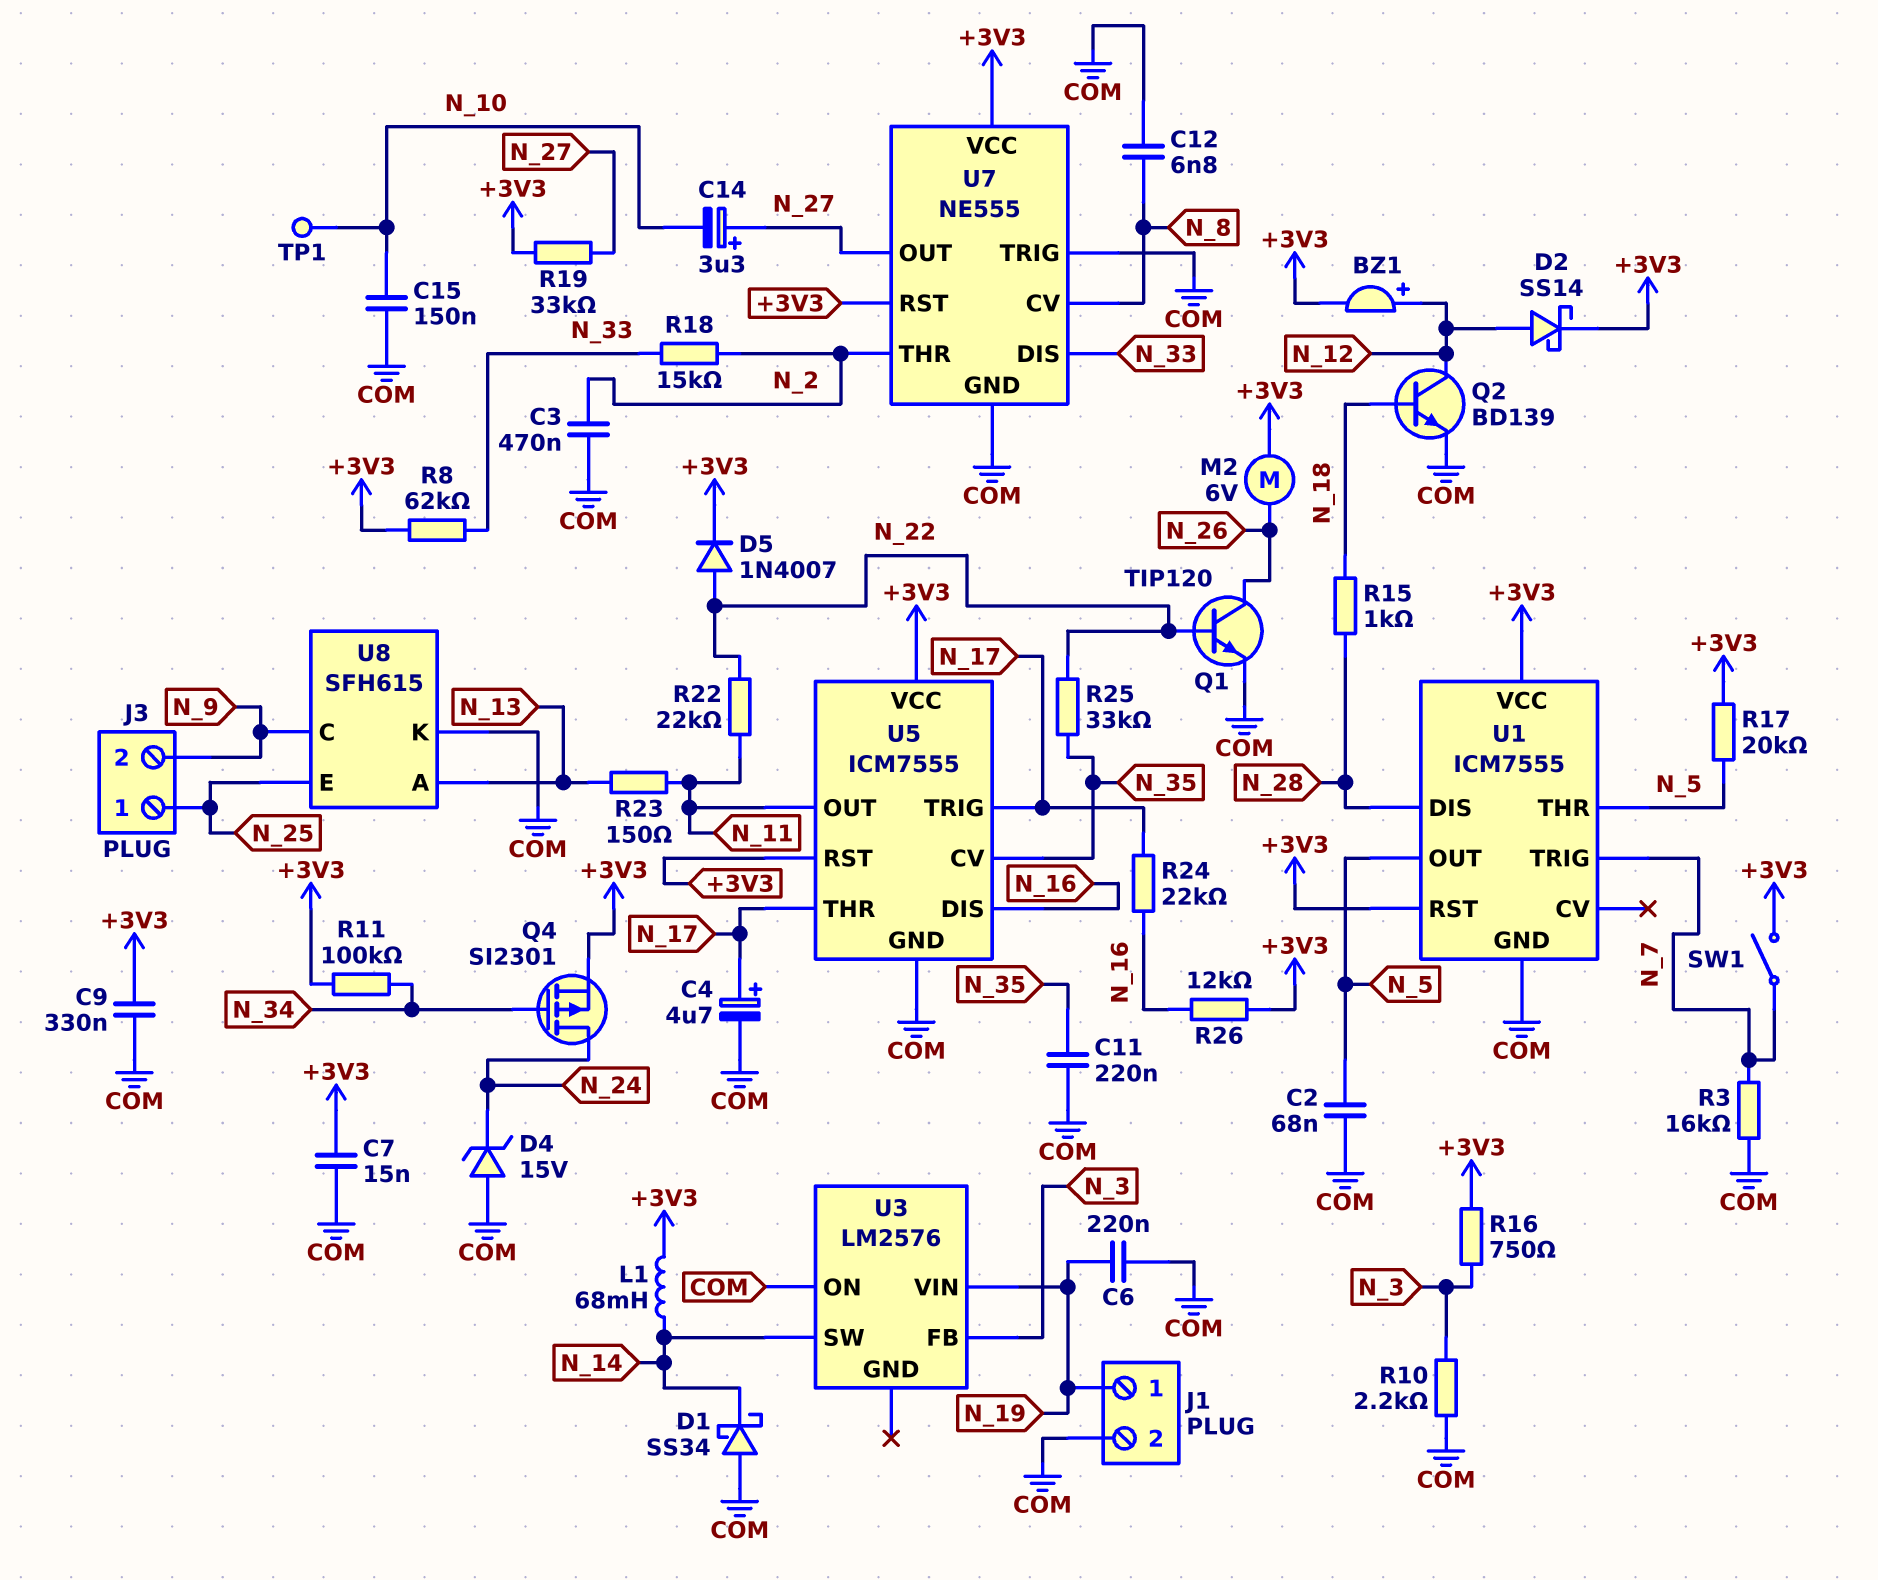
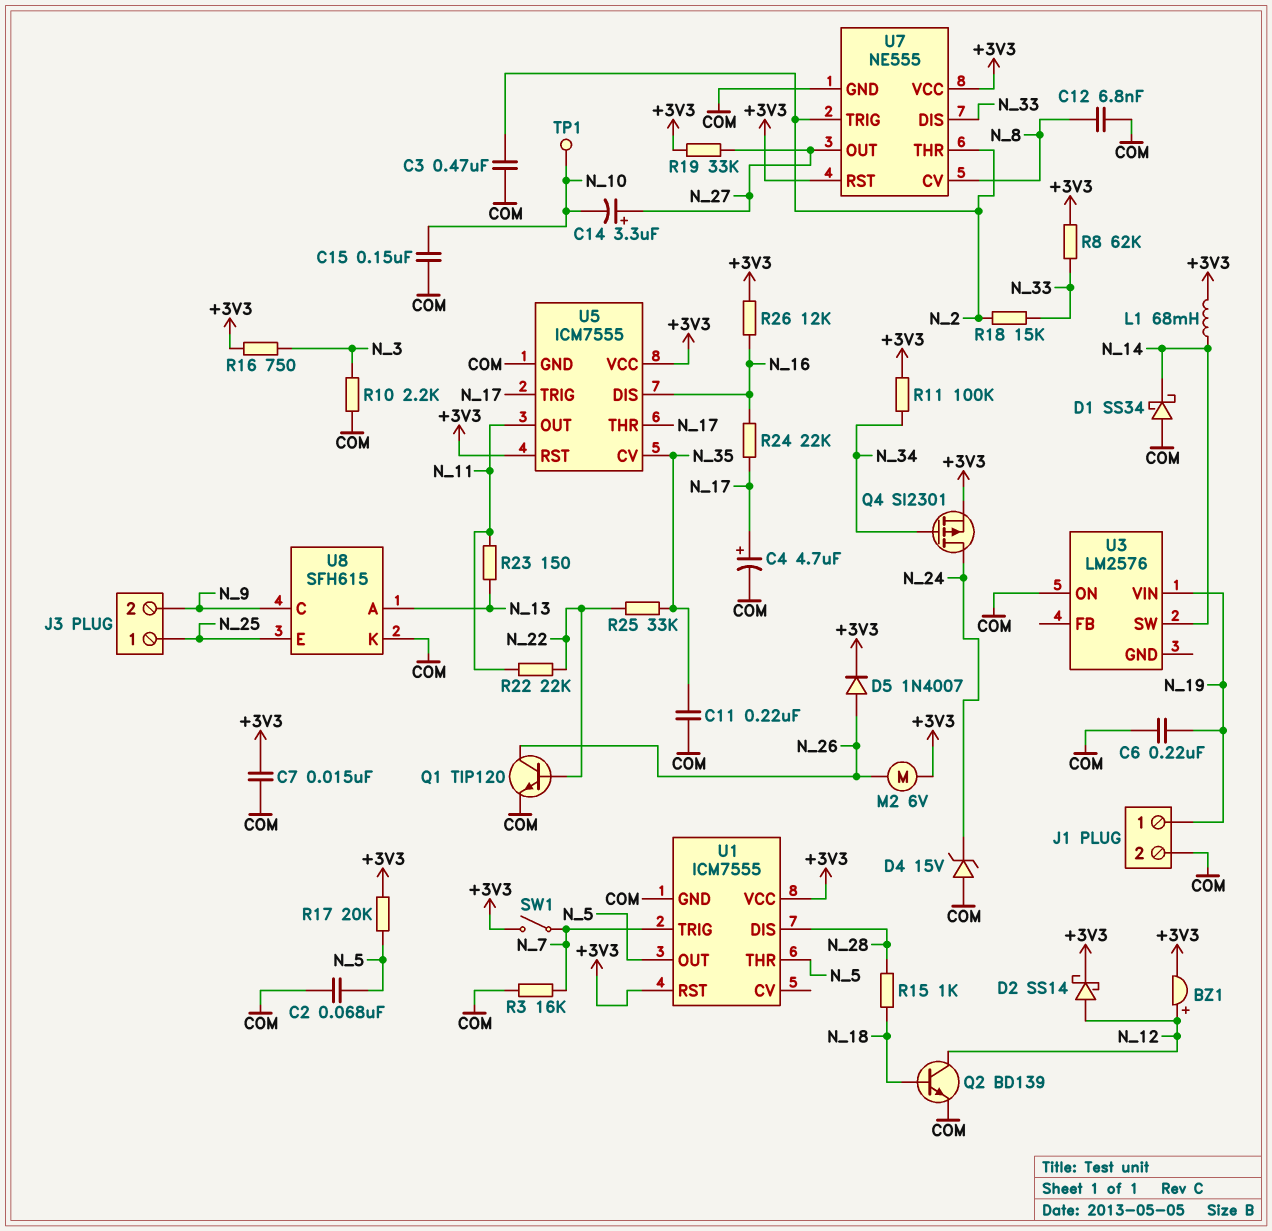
C9: 330nF (+3V3, COM) -> none
D5: diode 1N4007 (A N_22, K +3V3) -> diode 1N4007 (A N_26, K +3V3)
U3 pin FB: N_3 -> none
U7 pin TRIG: COM -> N_2

